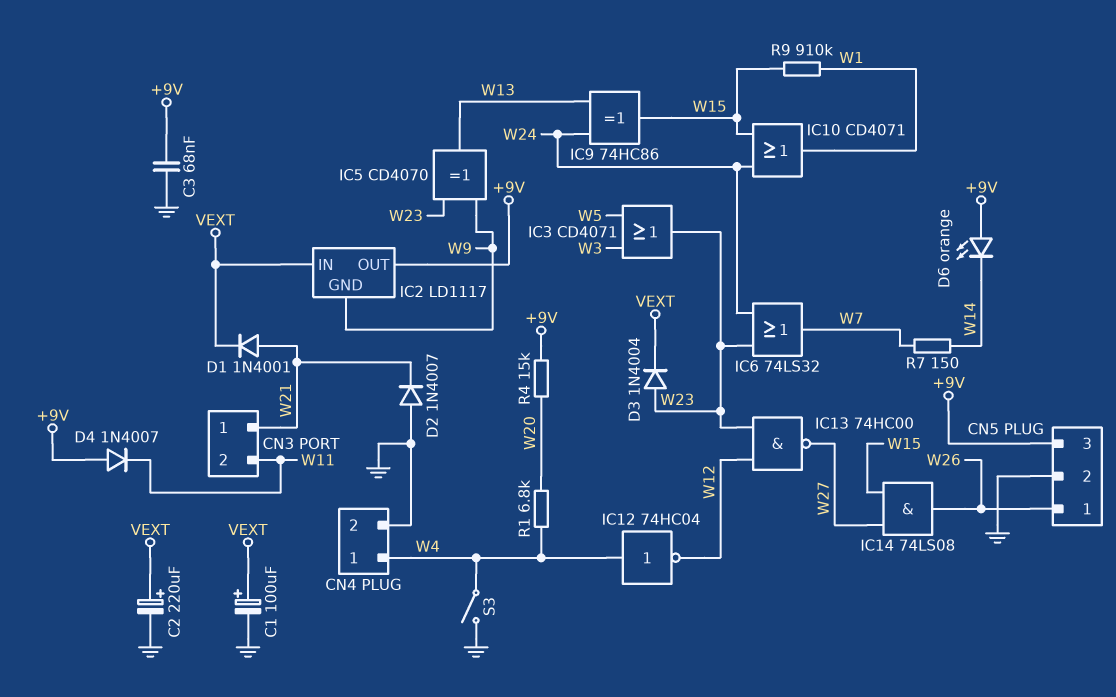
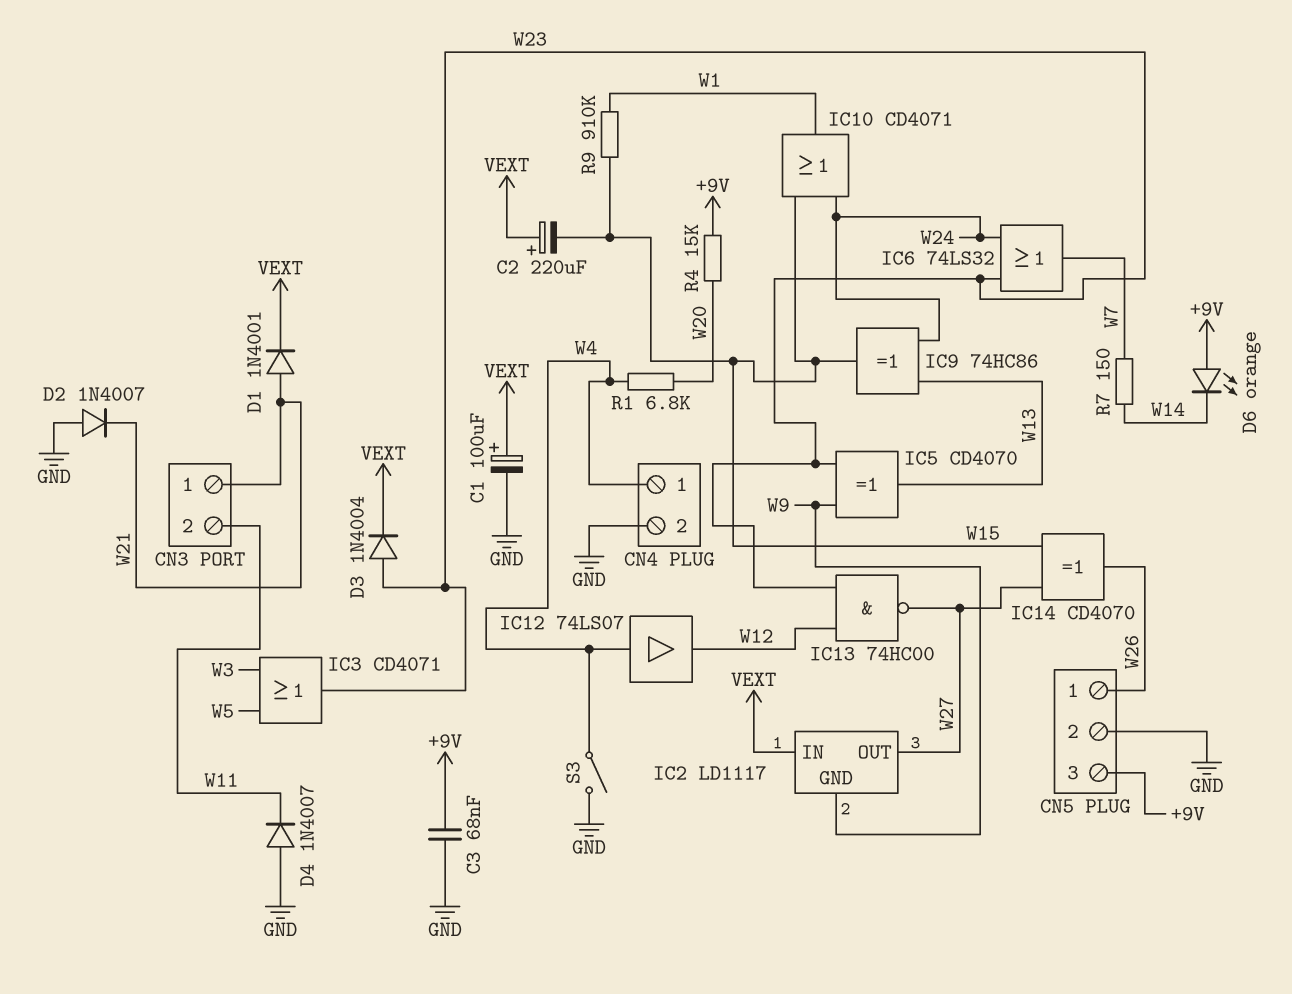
C2: 220uF (plus VEXT, minus GND) -> 220uF (plus VEXT, minus W15)
D4: diode 1N4007 (A +9V, K W11) -> diode 1N4007 (A GND, K W11)
IC2 pin OUT: +9V -> W27
IC12: NOT 74HC04 (in W4, out W12) -> buffer 74LS07 (in W4, out W12)
IC14: AND 74LS08 (in W15, in W27, out W26) -> XOR CD4070 (in W15, in W27, out W26)

